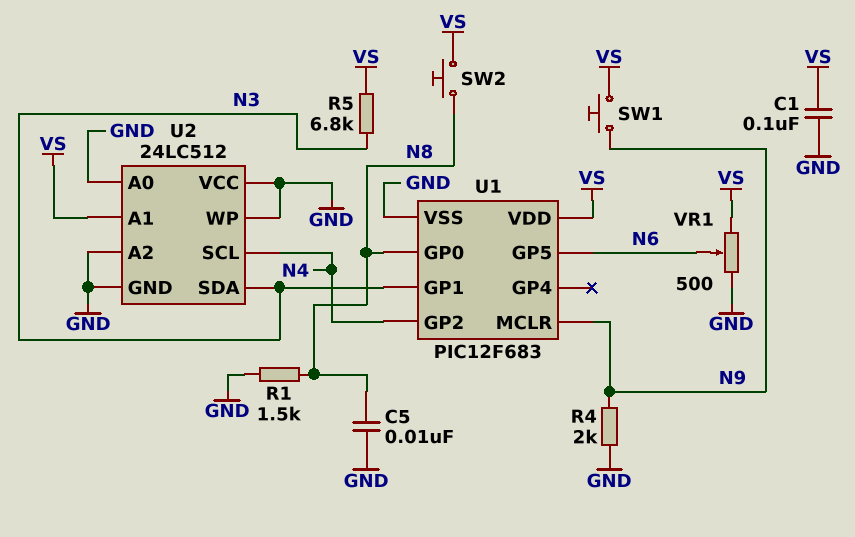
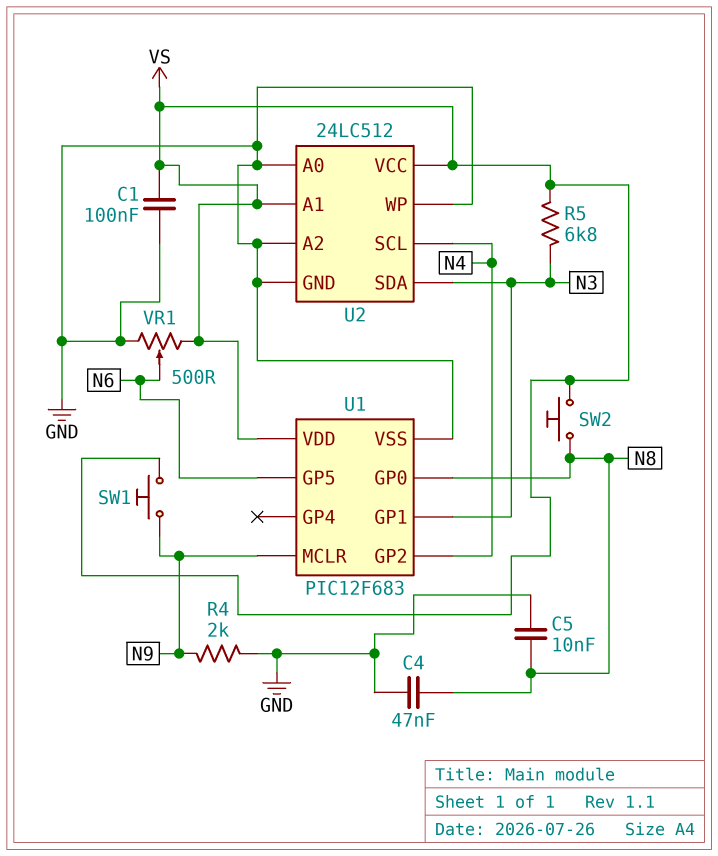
C4: none -> 47nF (GND, N8)
R1: 1.5k (GND, N8) -> none
U2 pin VCC: GND -> VS

